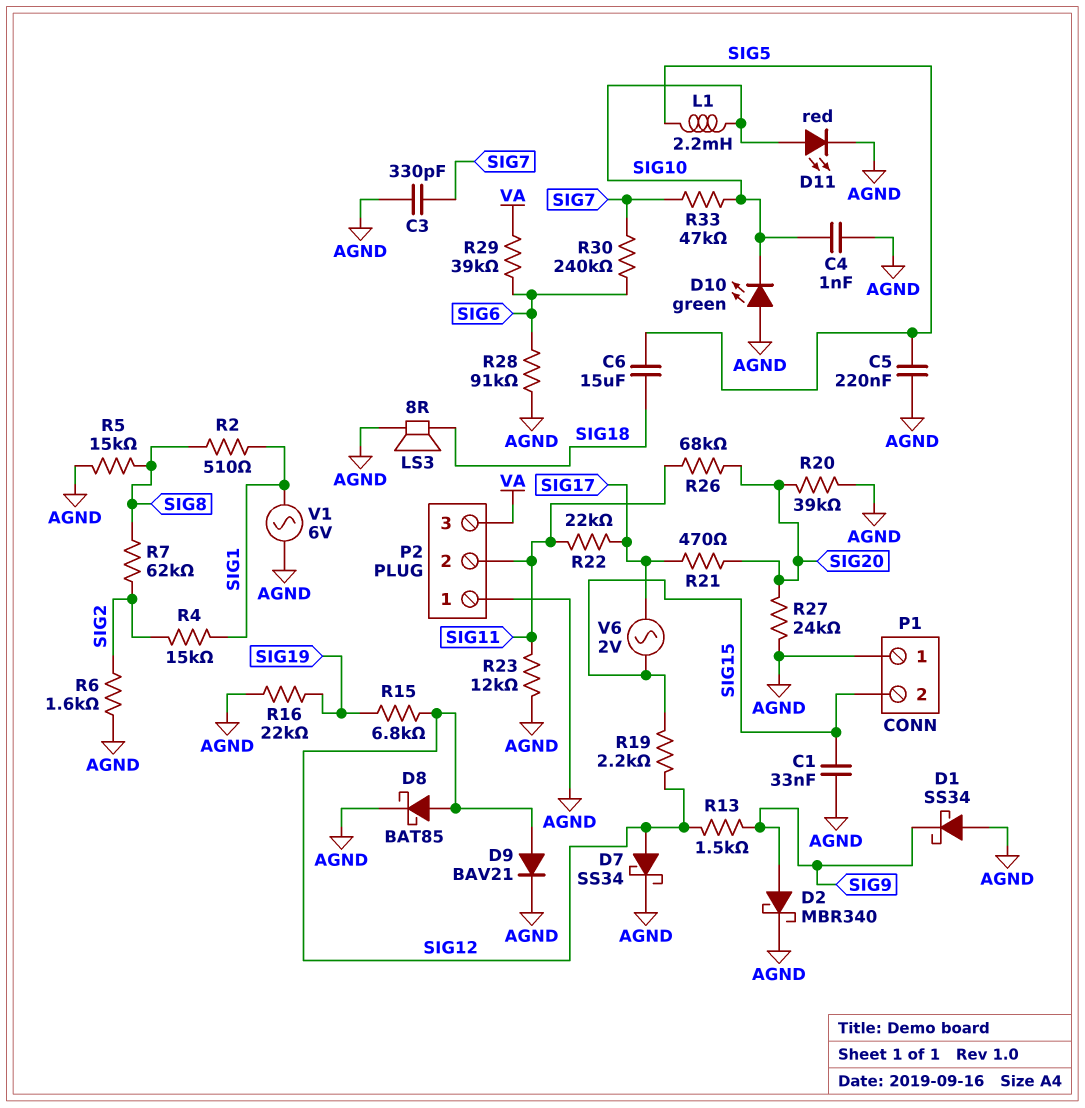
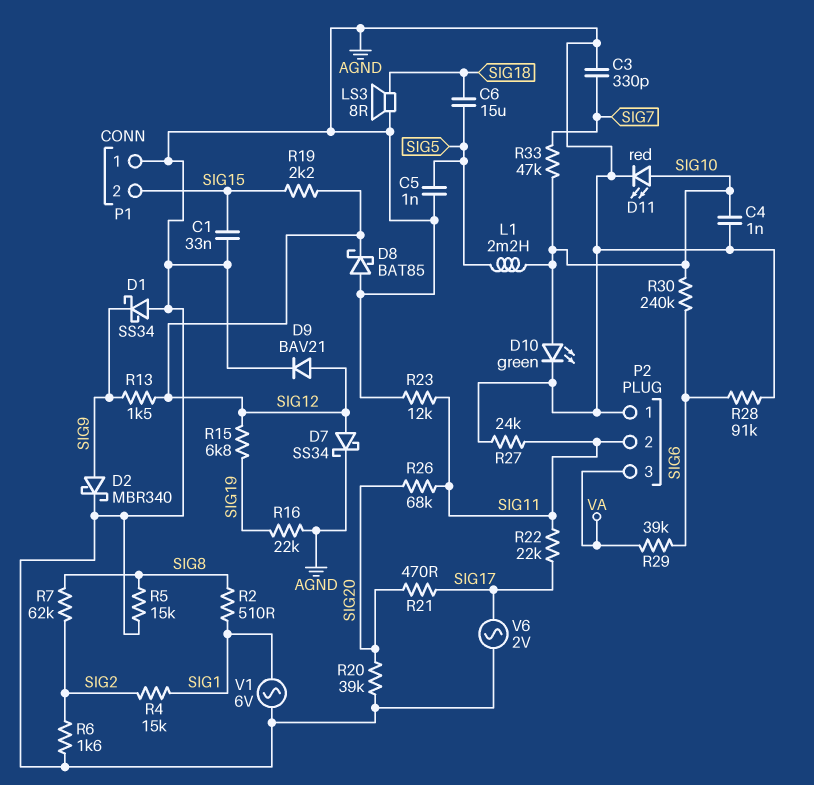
C5: 220nF (AGND, SIG5) -> 1nF (AGND, SIG5)
D8: schottky BAT85 (A SIG12, K AGND) -> schottky BAT85 (A AGND, K SIG12)
D10: LED green (A AGND, K SIG10) -> LED green (A SIG10, K AGND)
R27: 24k (AGND, SIG20) -> 24k (AGND, SIG11)
R30: 240k (SIG6, SIG7) -> 240k (SIG6, SIG10)
V6: AC 2V (SIG15, SIG17) -> AC 2V (AGND, SIG17)

